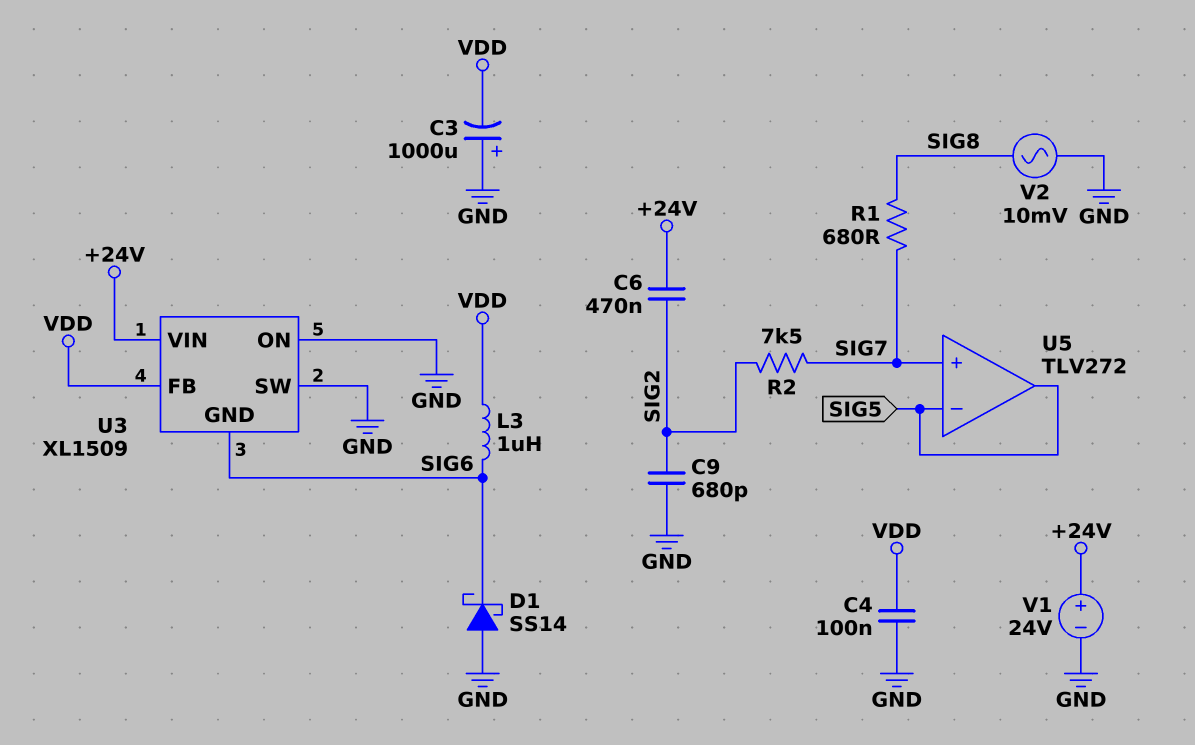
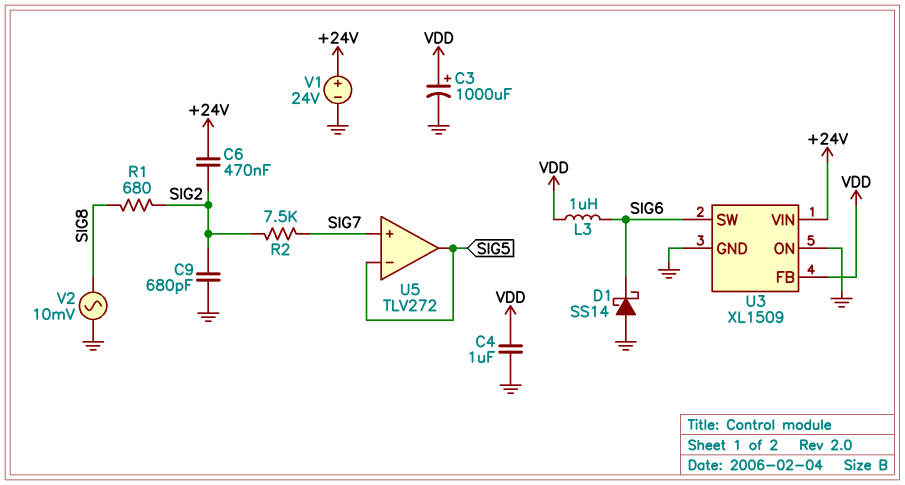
C3: 1000uF (plus GND, minus VDD) -> 1000uF (plus VDD, minus GND)
C4: 100nF (GND, VDD) -> 1uF (GND, VDD)
R1: 680 (SIG7, SIG8) -> 680 (SIG2, SIG8)
U3 pin GND: SIG6 -> GND
U3 pin SW: GND -> SIG6

